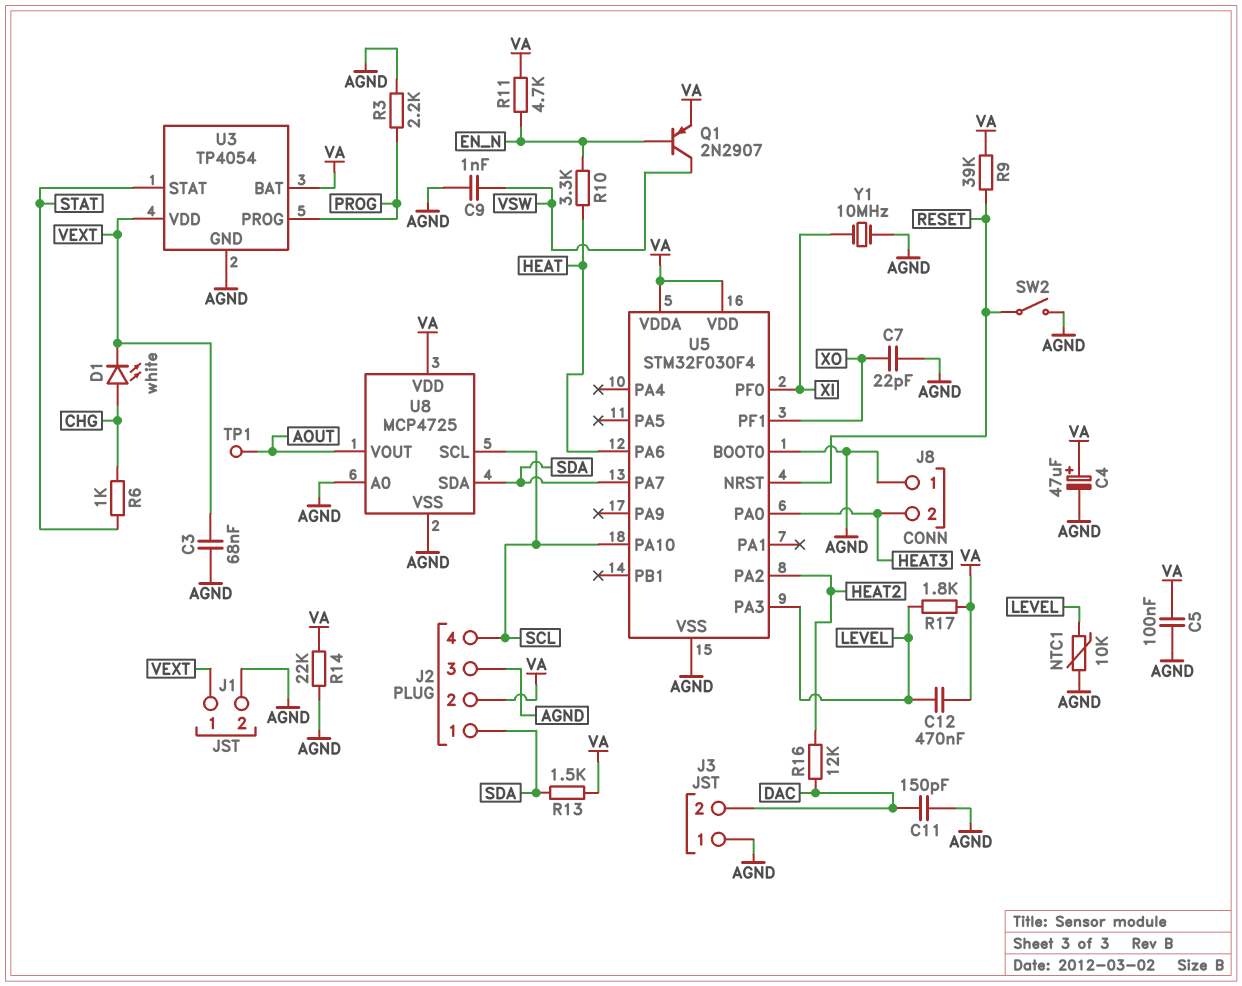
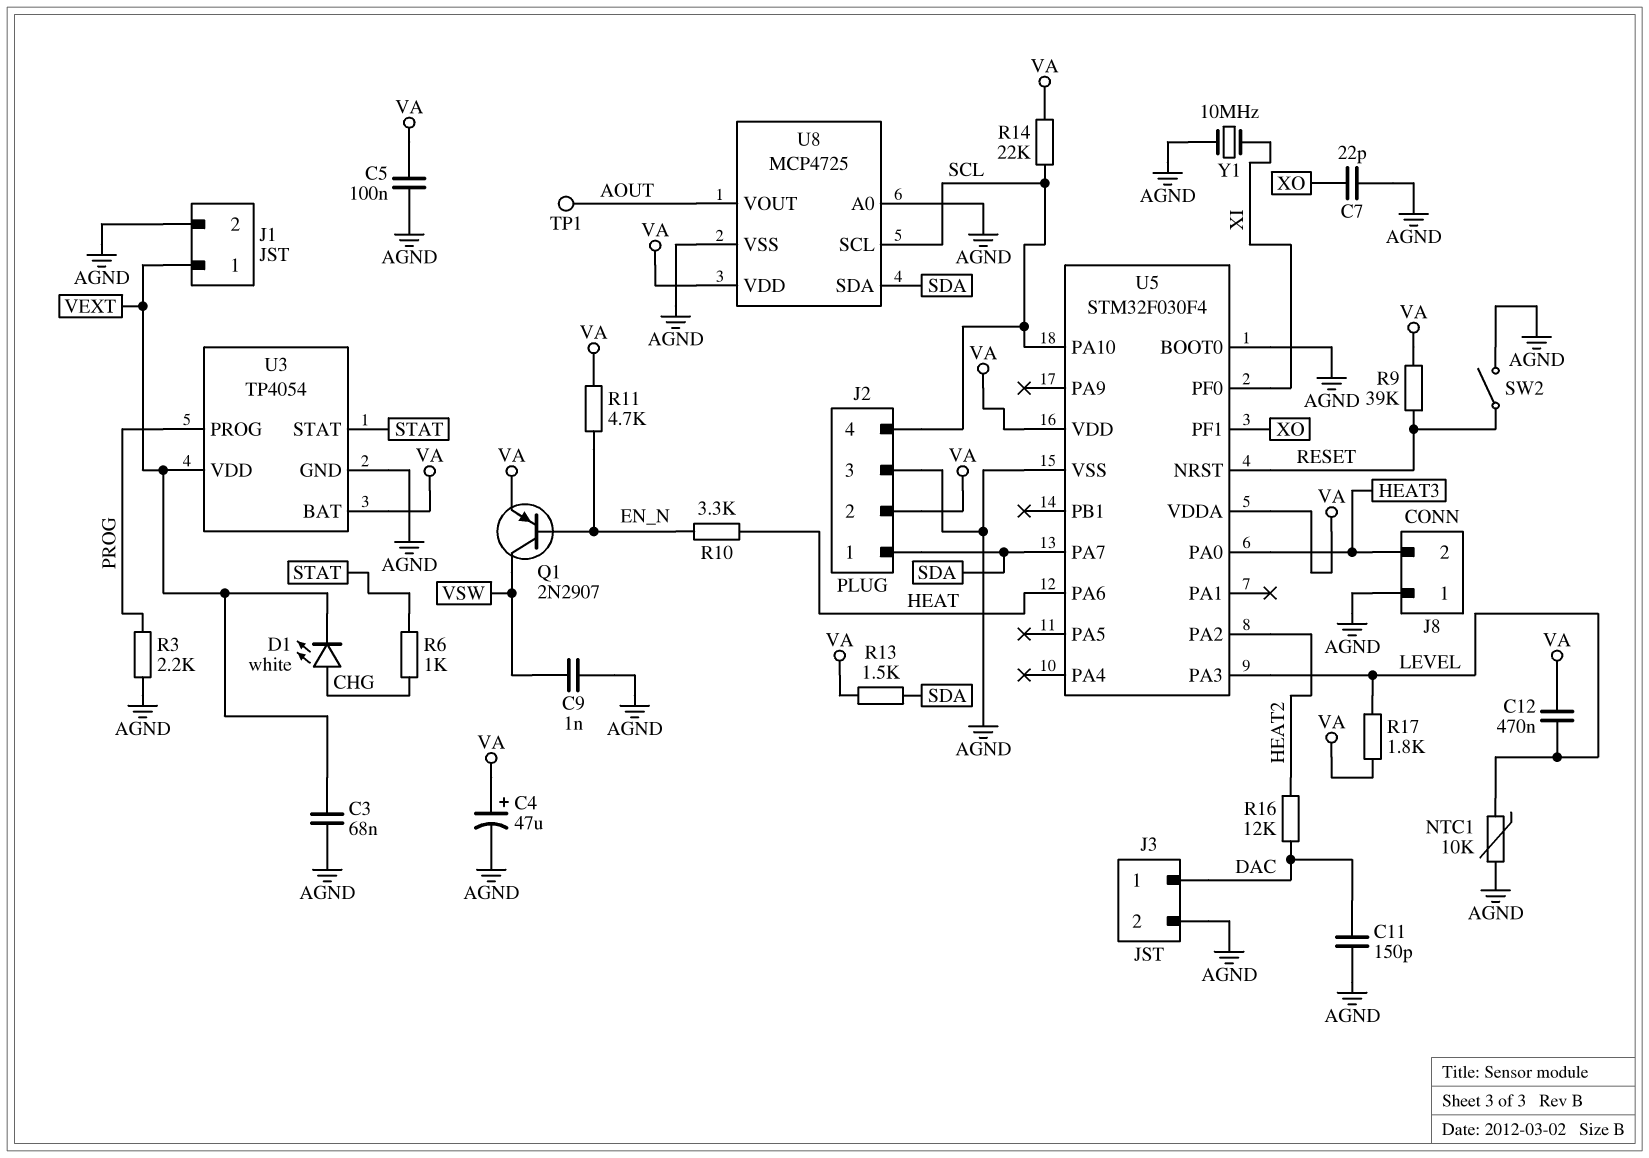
J3 pin 1: AGND -> DAC
J3 pin 2: DAC -> AGND
R14: 22k (AGND, VA) -> 22k (SCL, VA)

